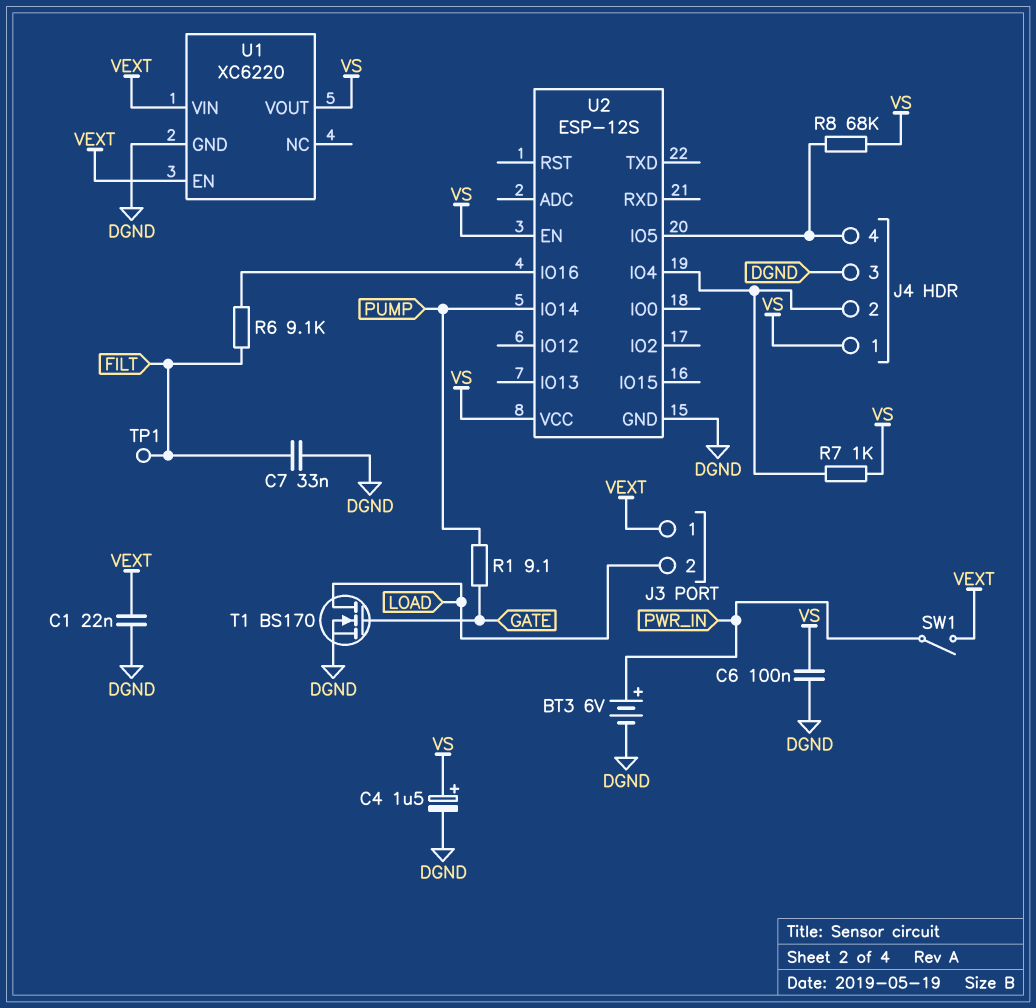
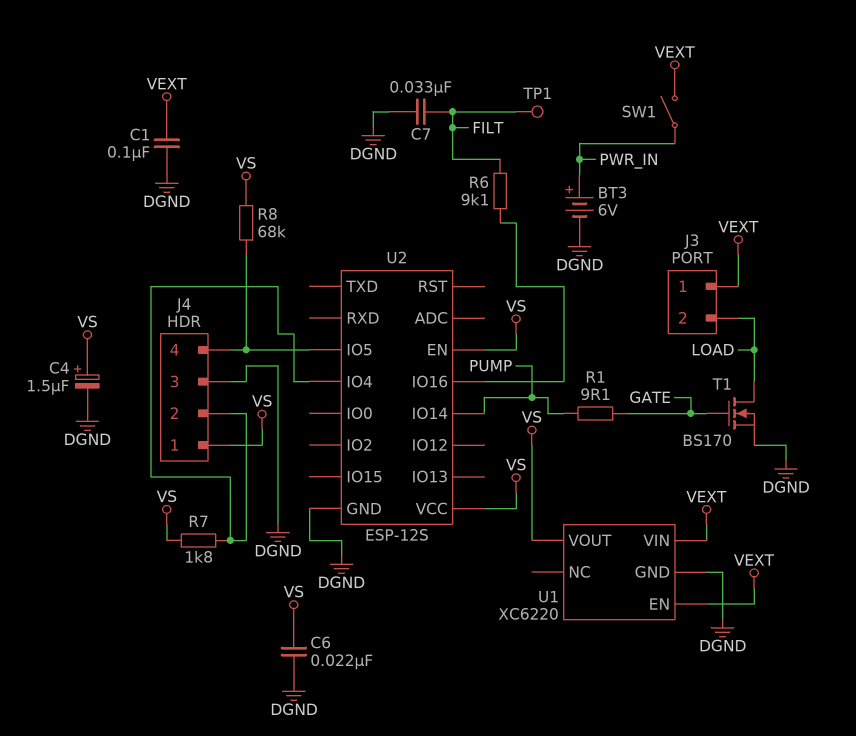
C1: 22nF (DGND, VEXT) -> 100nF (DGND, VEXT)
C6: 100nF (DGND, VS) -> 22nF (DGND, VS)
R7: 1k (J4/2, VS) -> 1.8k (J4/2, VS)

